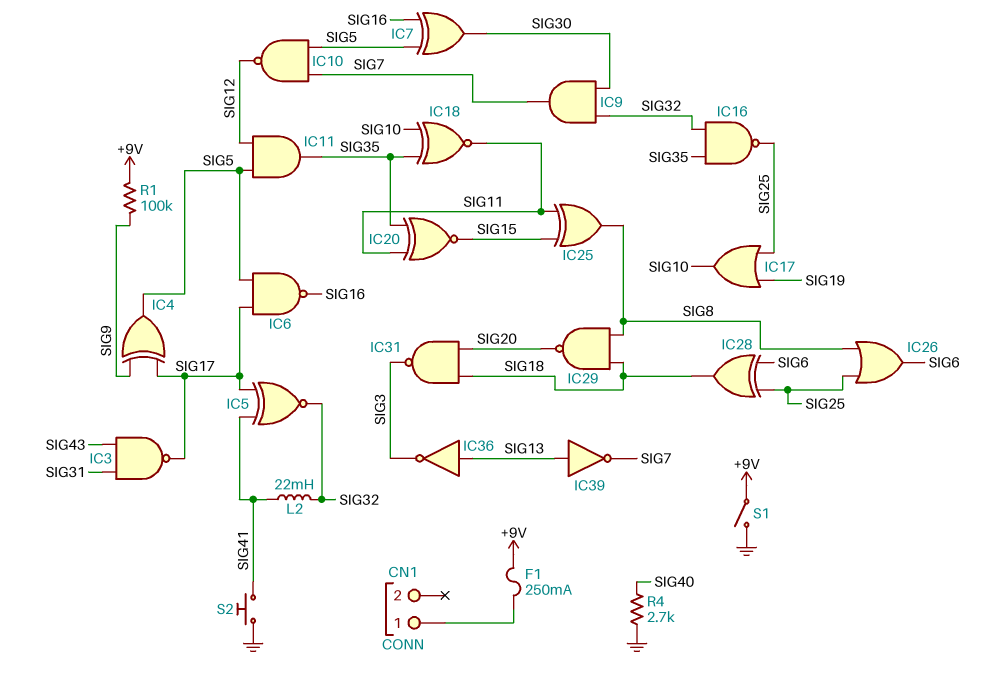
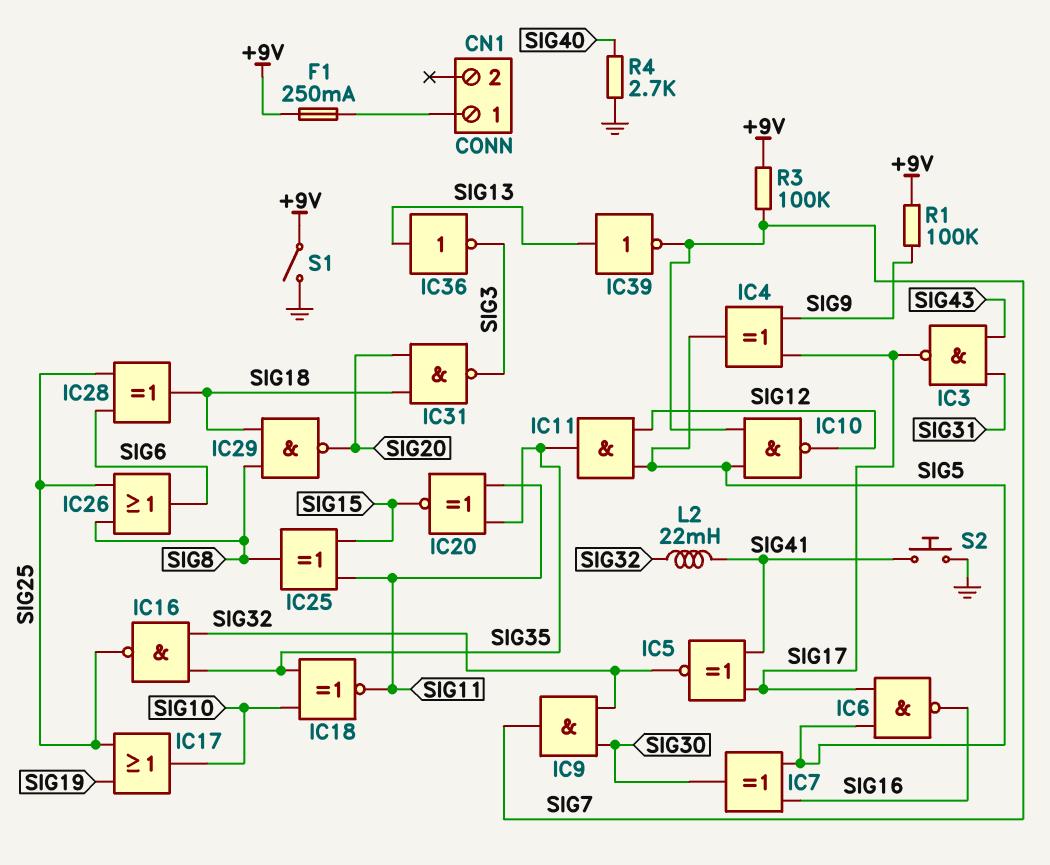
R3: none -> 100k (+9V, SIG7)

